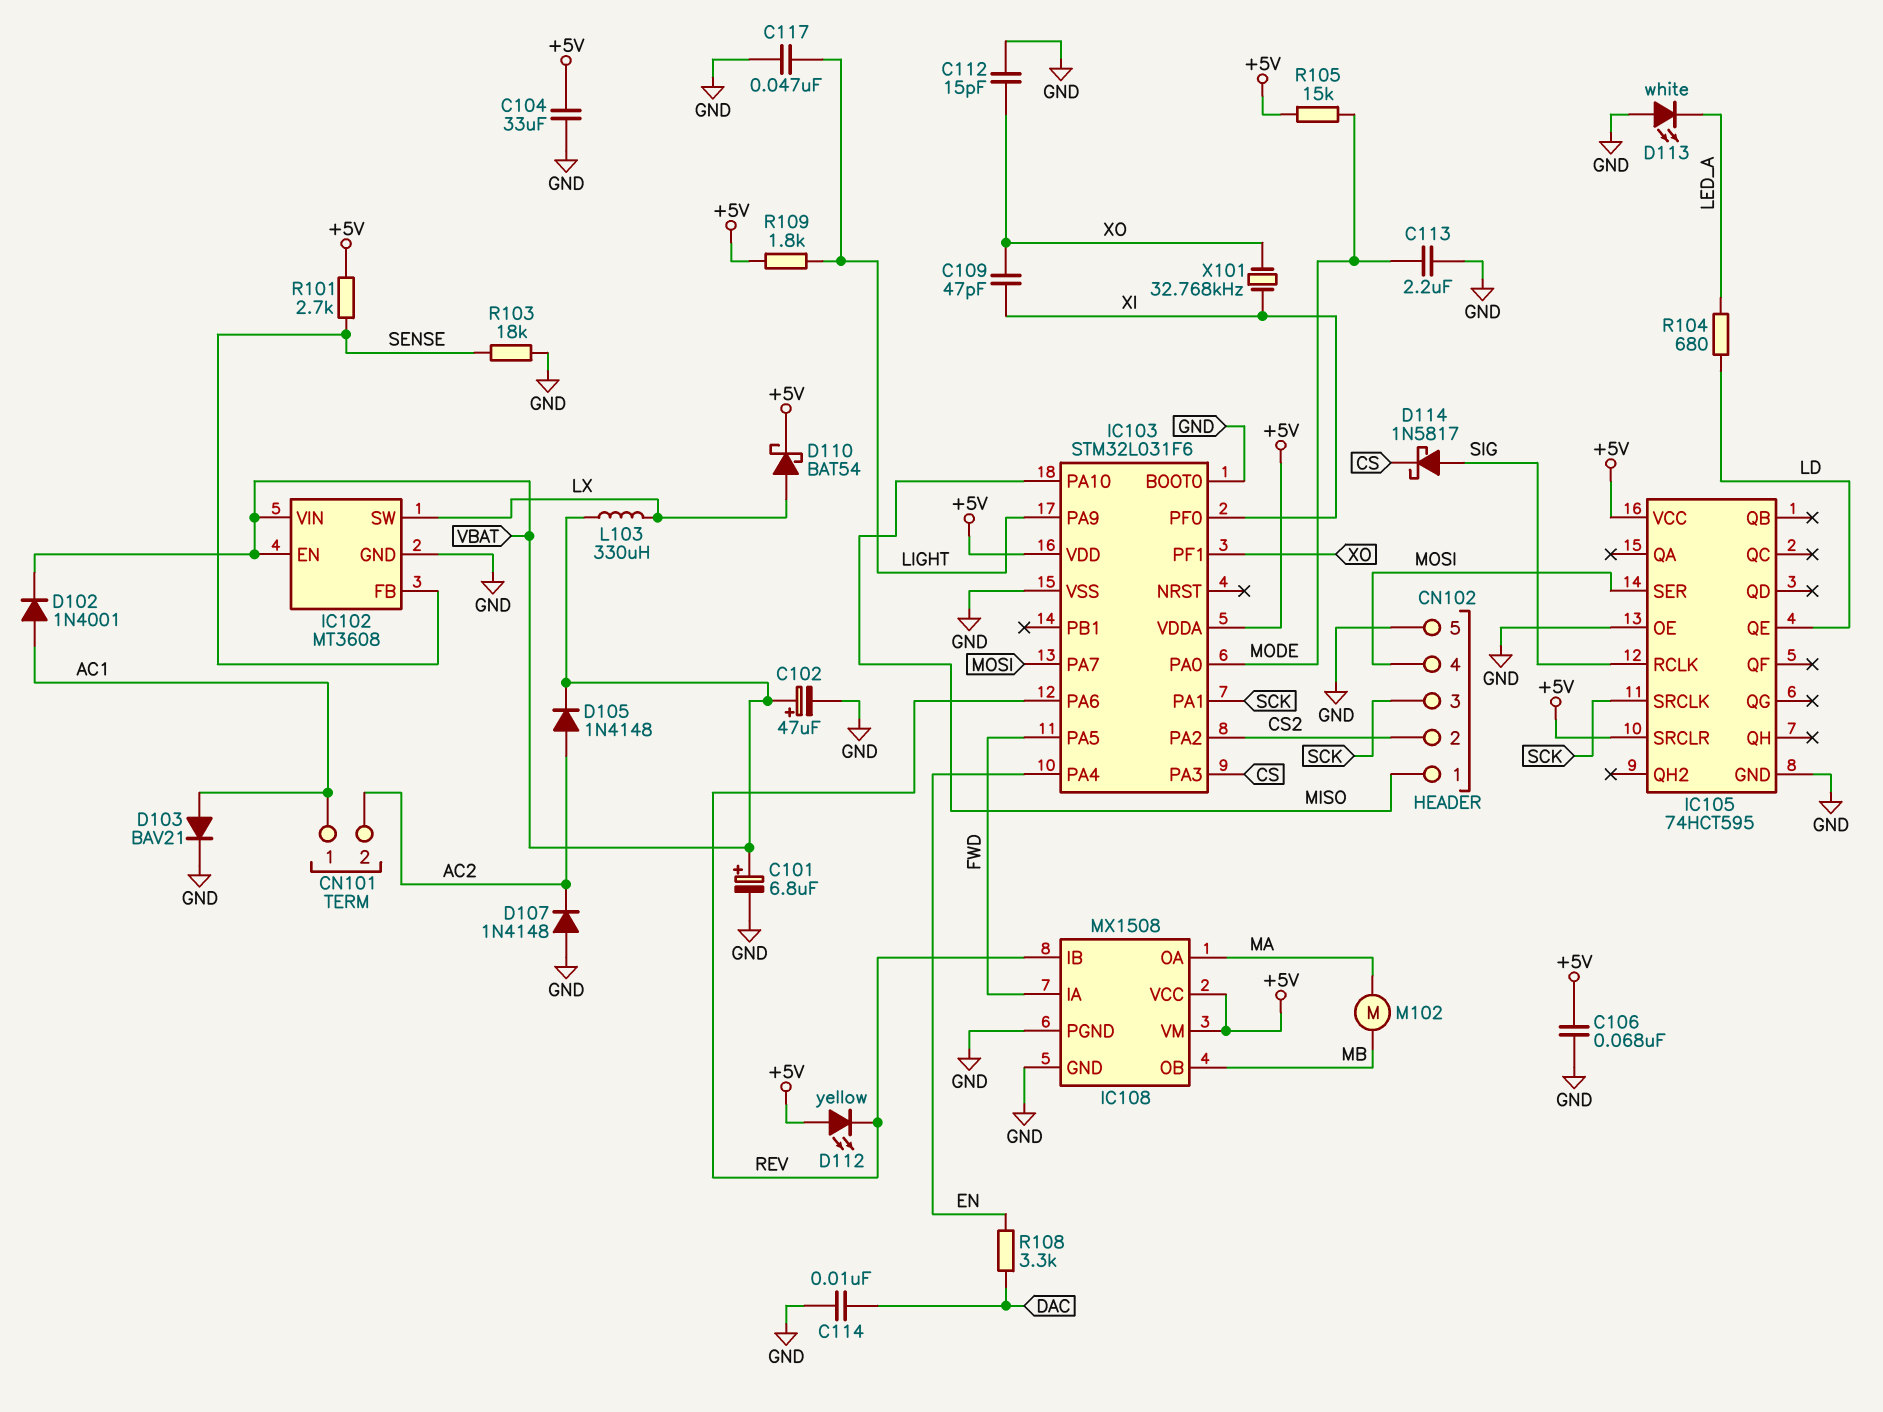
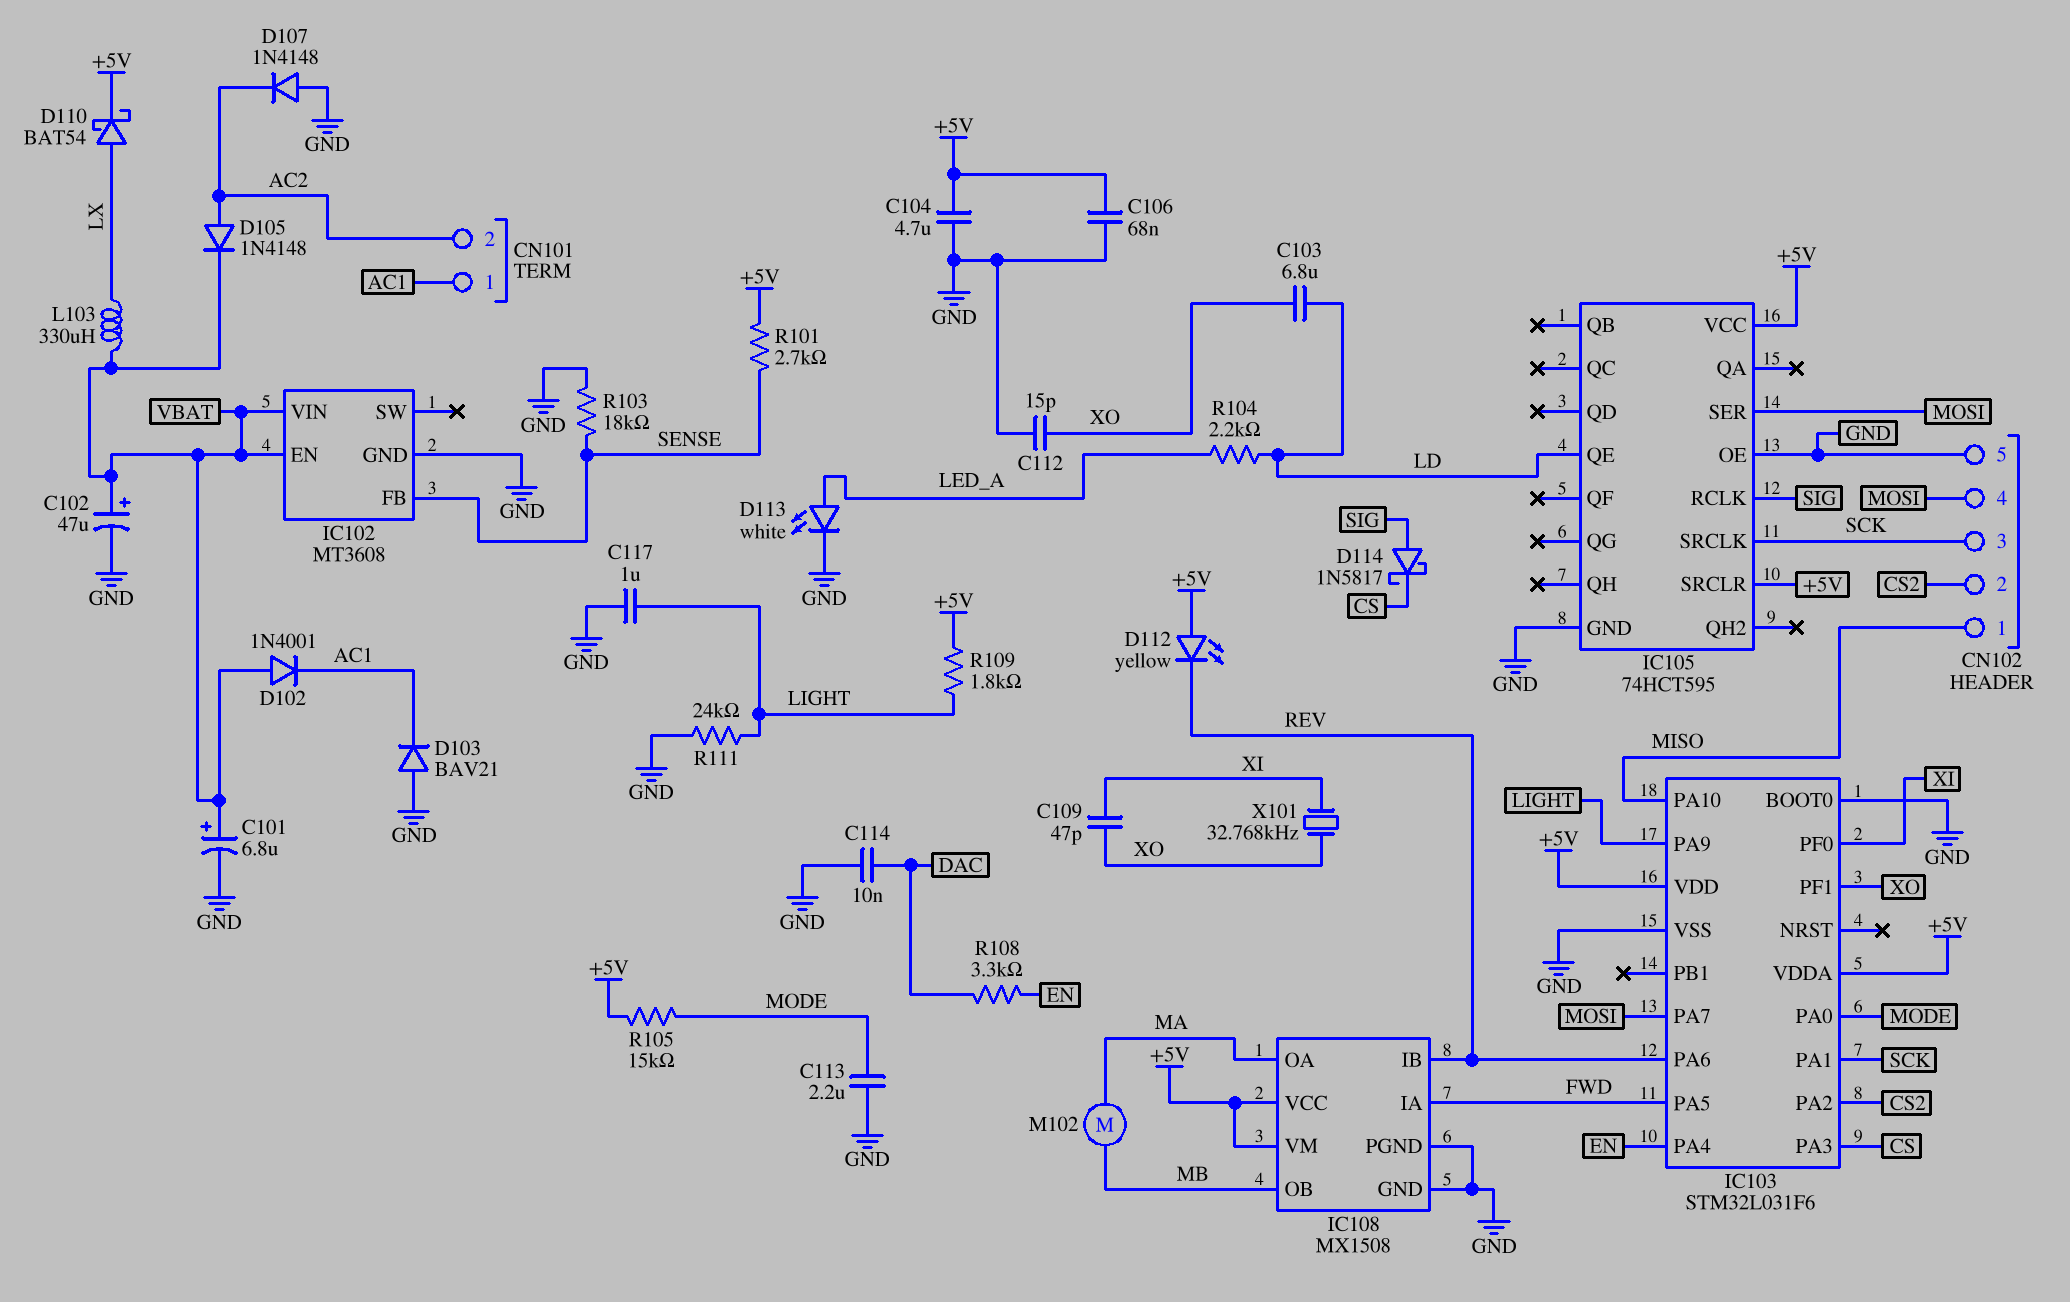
C103: none -> 6.8uF (LD, XO)
C104: 33uF (+5V, GND) -> 4.7uF (+5V, GND)
C117: 47nF (GND, LIGHT) -> 1uF (GND, LIGHT)
D102: diode 1N4001 (A AC1, K VBAT) -> diode 1N4001 (A VBAT, K AC1)
D103: diode BAV21 (A AC1, K GND) -> diode BAV21 (A GND, K AC1)
D113: LED white (A GND, K LED_A) -> LED white (A LED_A, K GND)
IC102 pin SW: LX -> none
R104: 680 (LD, LED_A) -> 2.2k (LD, LED_A)
R111: none -> 24k (GND, LIGHT)

